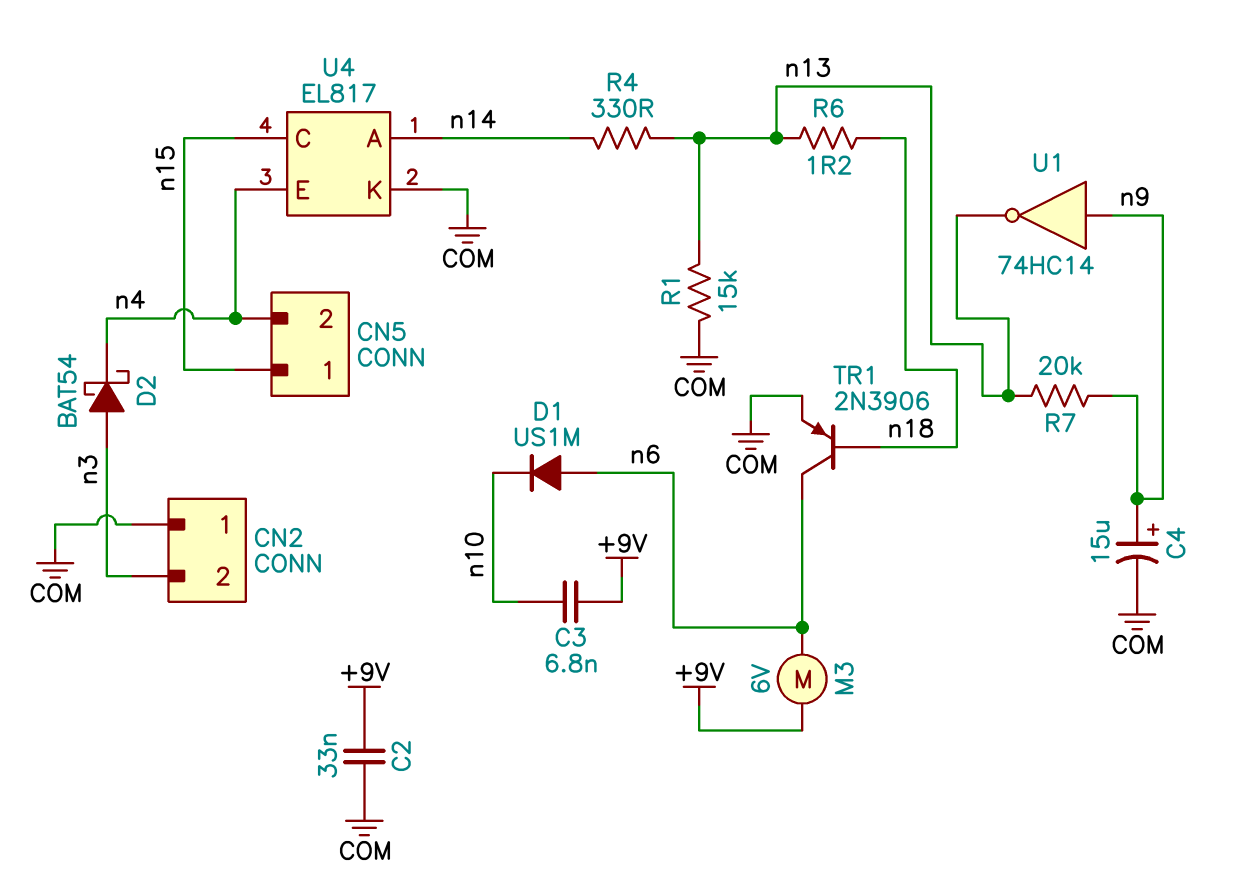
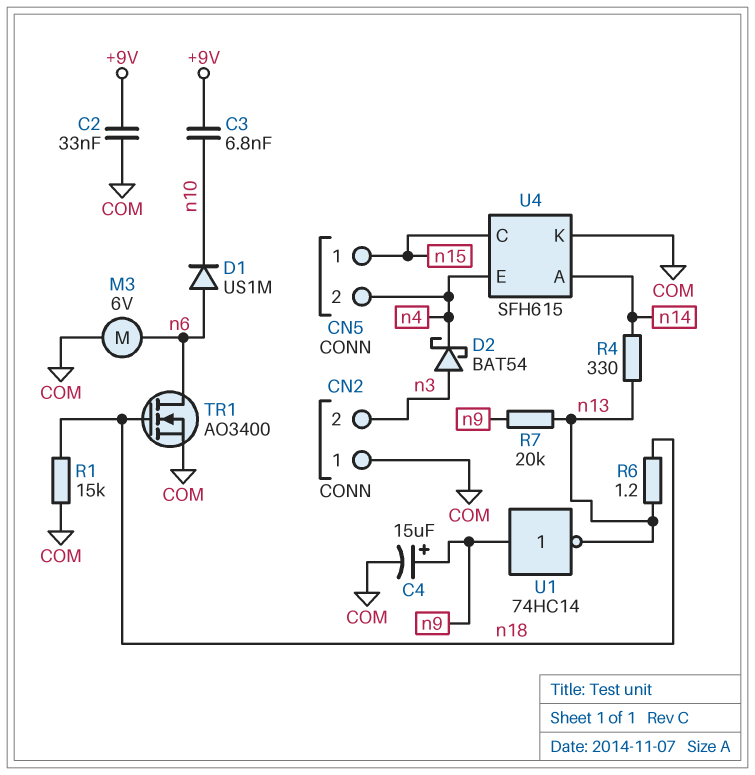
M3: motor 6V (+9V, n6) -> motor 6V (COM, n6)
R1: 15k (COM, n13) -> 15k (COM, n18)
TR1: PNP 2N3906 (B n18, C n6, E COM) -> NMOS AO3400 (G n18, D n6, S COM)
U4: EL817 -> SFH615

